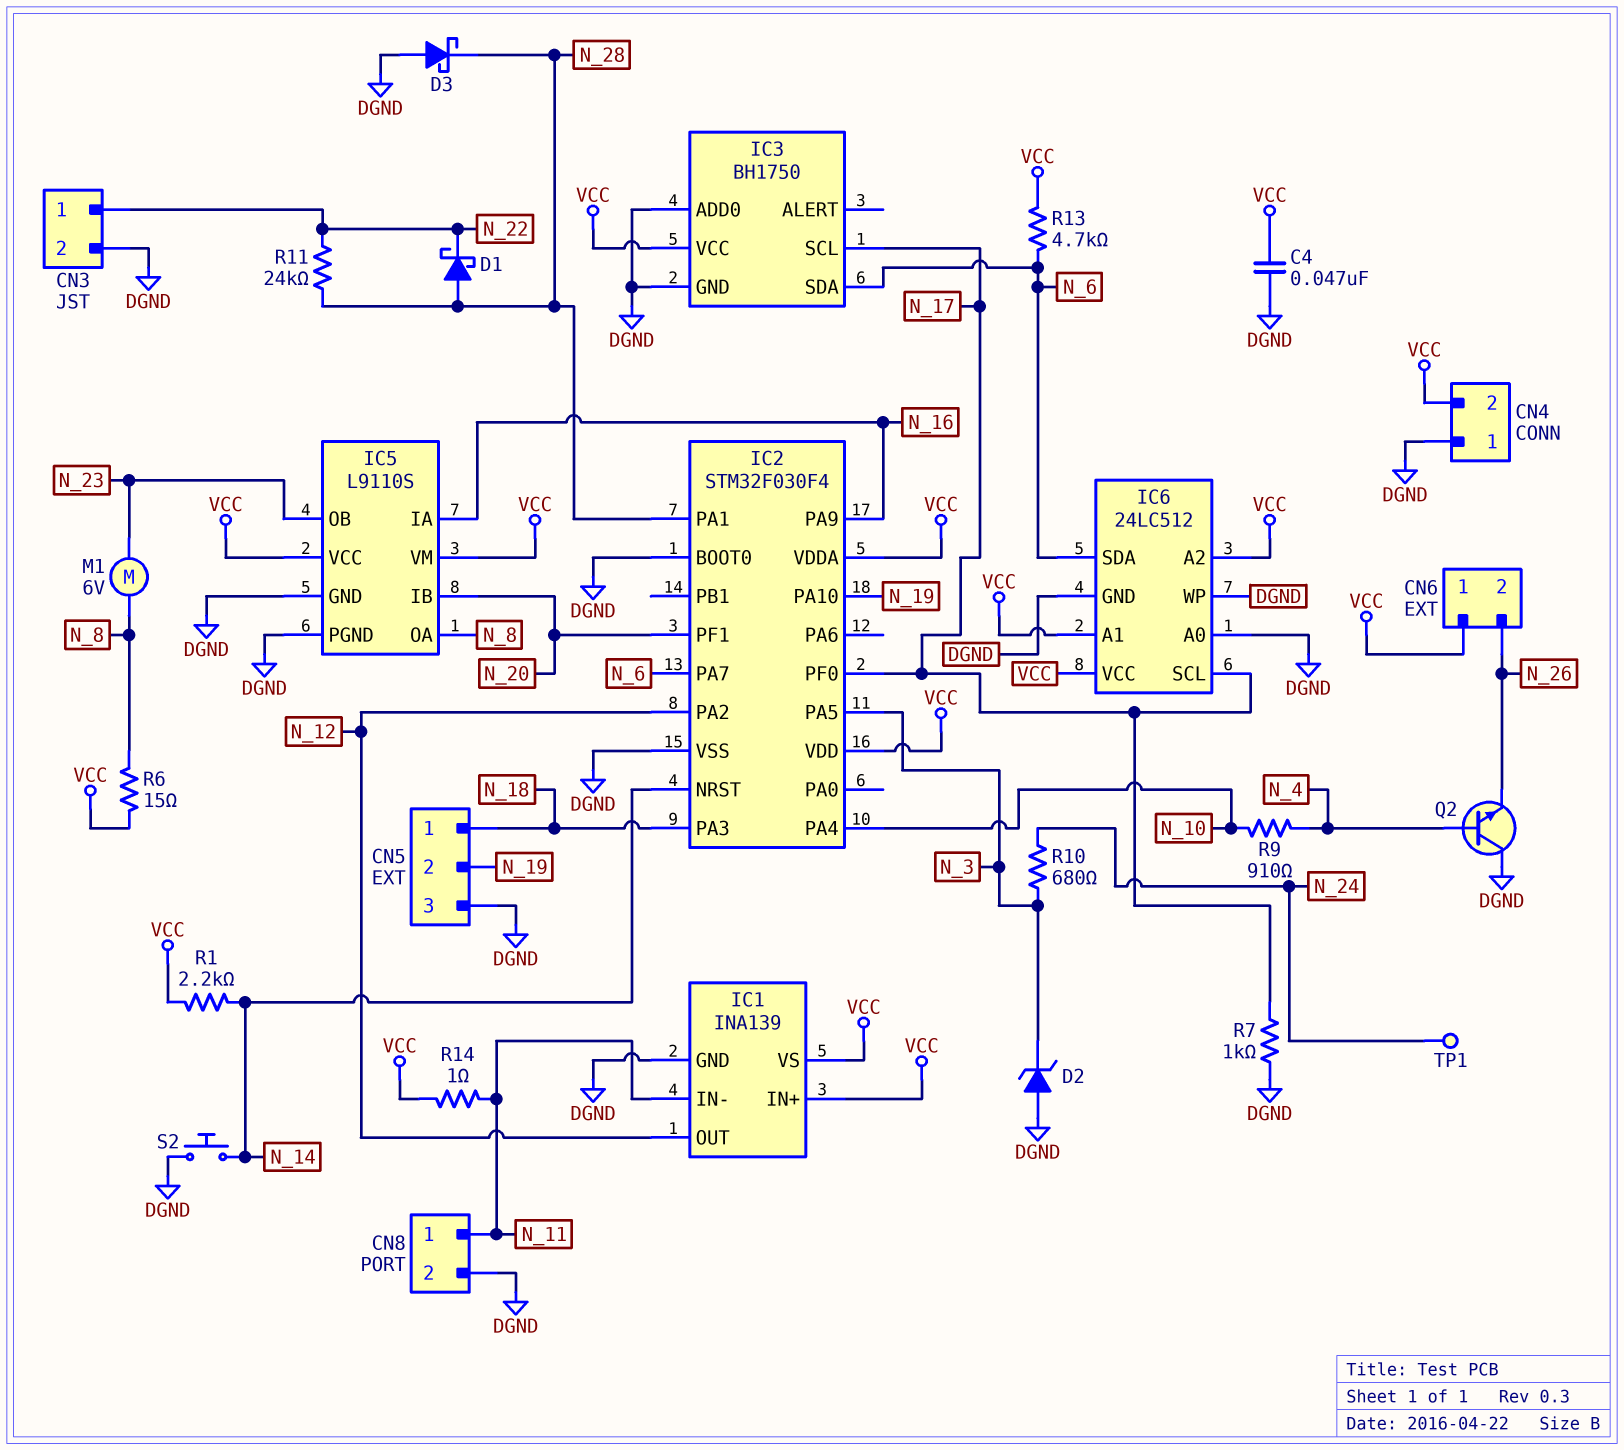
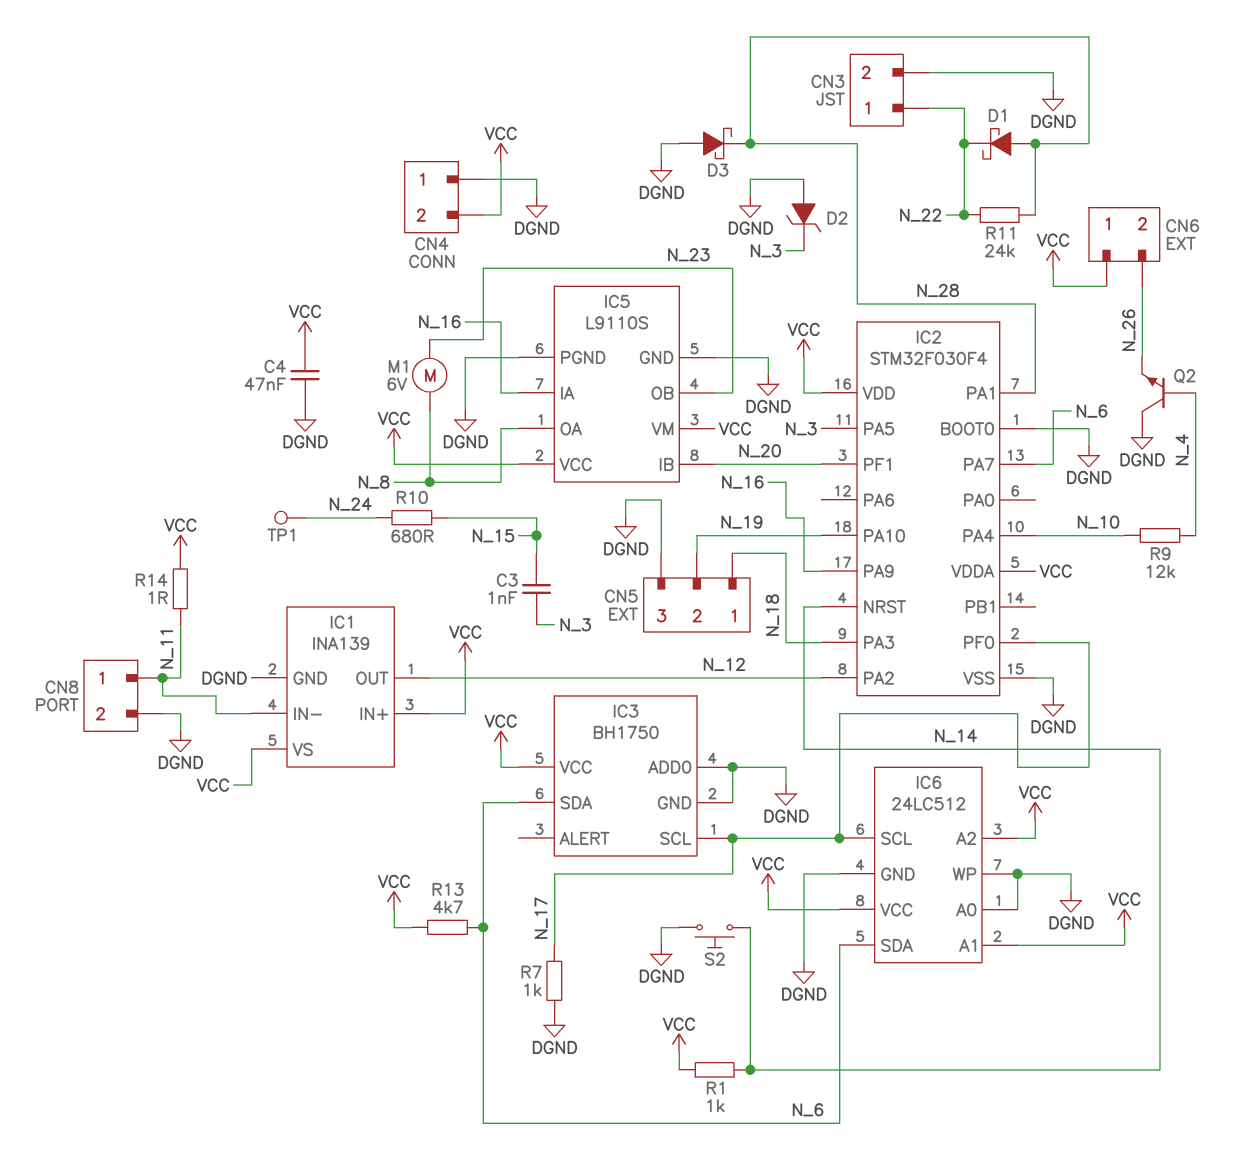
C3: none -> 1nF (N_3, N_15)
R1: 2.2k (N_14, VCC) -> 1k (N_14, VCC)
R6: 15 (N_8, VCC) -> none
R9: 910 (N_4, N_10) -> 12k (N_4, N_10)
R10: 680 (N_3, N_24) -> 680 (N_15, N_24)

